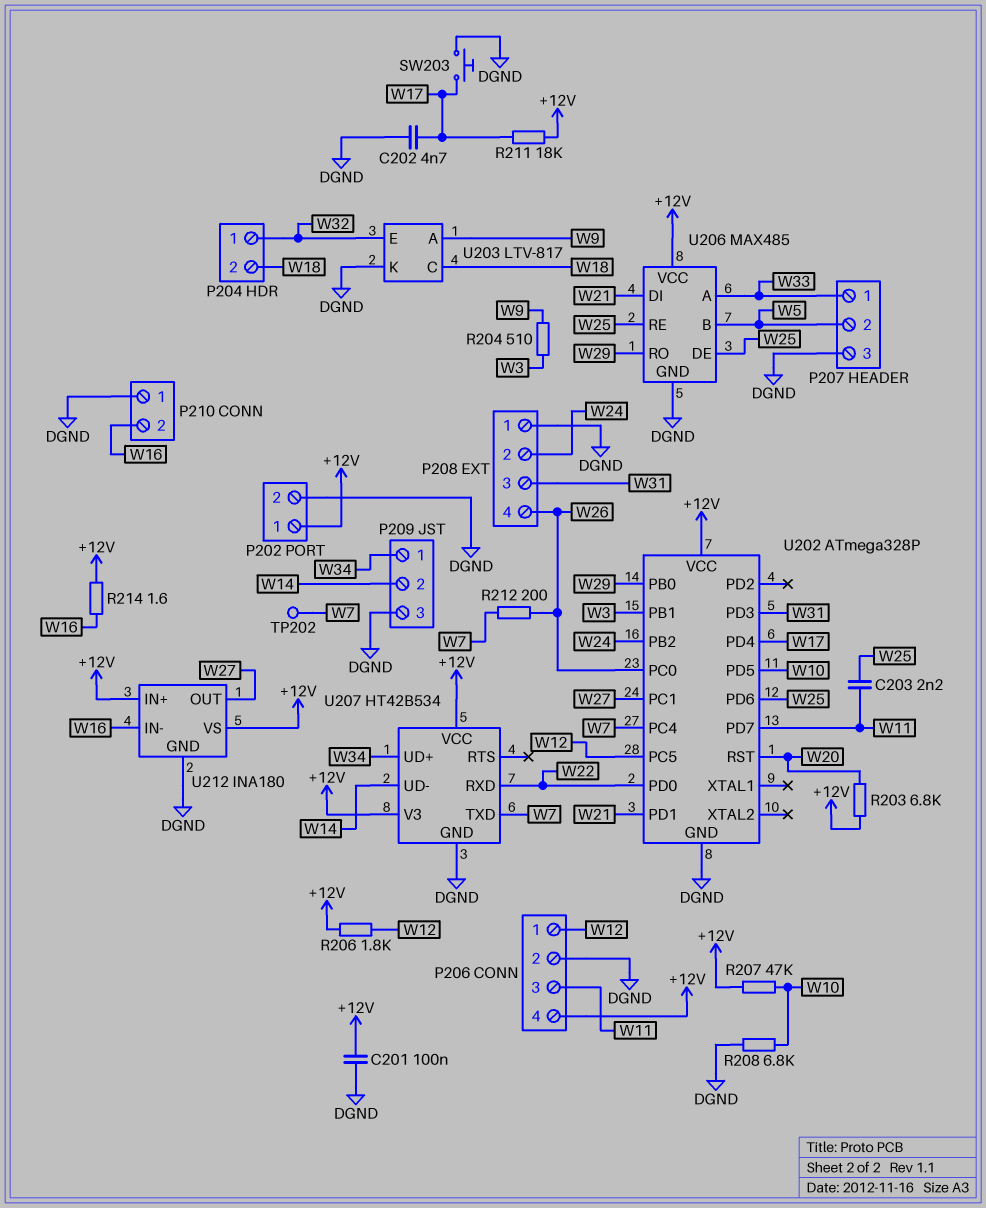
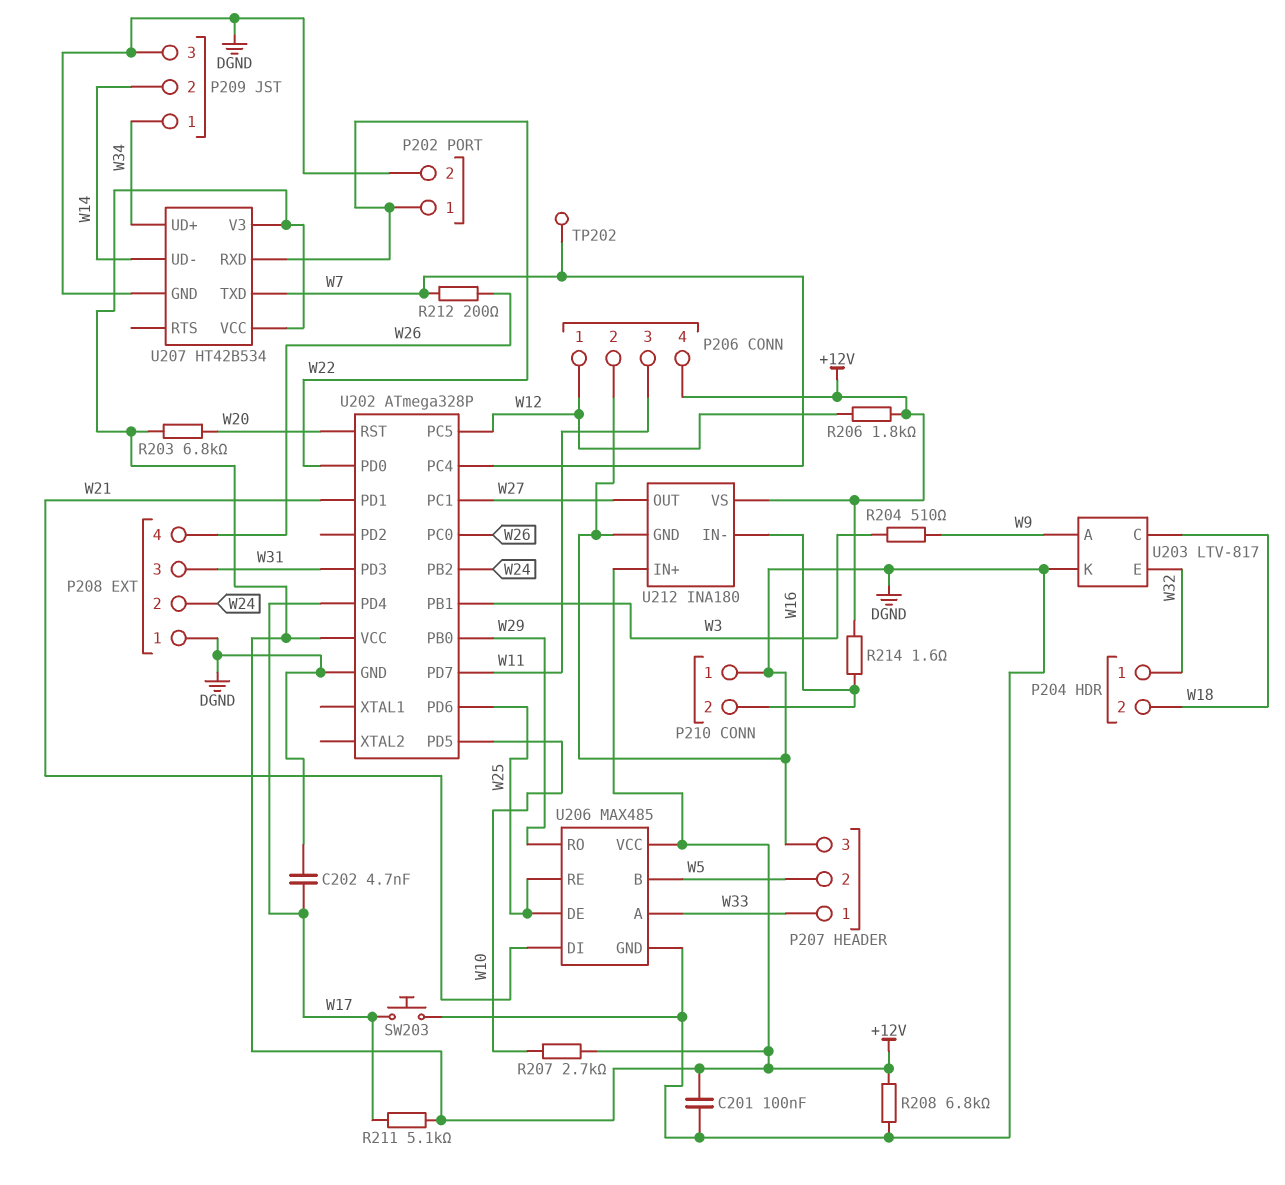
C203: 2.2nF (W11, W25) -> none
P202 pin 1: +12V -> W22
R207: 47k (+12V, W10) -> 2.7k (+12V, W10)
R208: 6.8k (DGND, W10) -> 6.8k (+12V, DGND)
R211: 18k (+12V, W17) -> 5.1k (+12V, W17)

